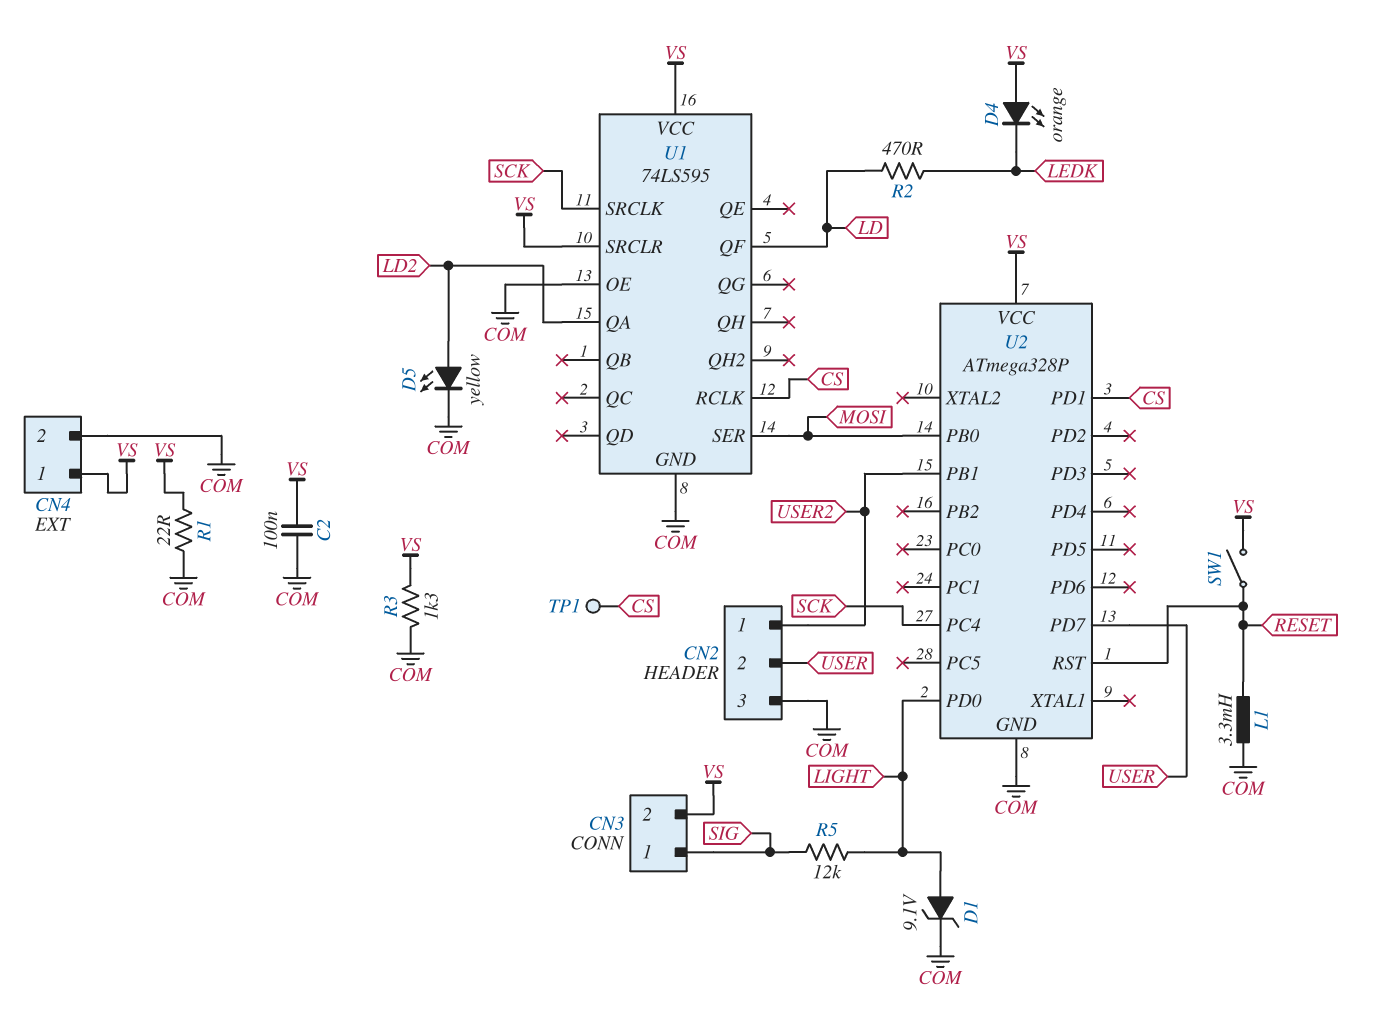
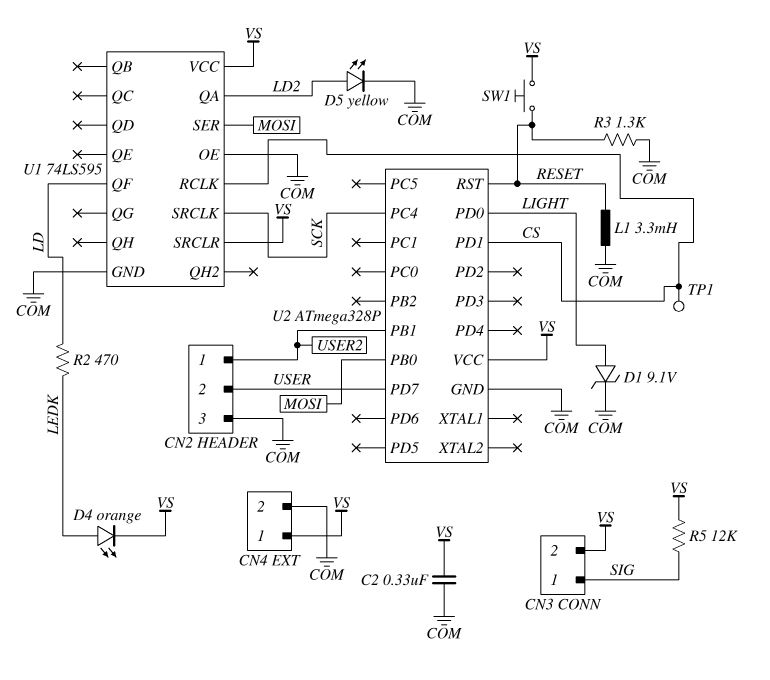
C2: 100nF (COM, VS) -> 330nF (COM, VS)
D4: LED orange (A VS, K LEDK) -> LED orange (A LEDK, K VS)
R1: 22 (COM, VS) -> none
R3: 1.3k (COM, VS) -> 1.3k (COM, RESET)
R5: 12k (LIGHT, SIG) -> 12k (SIG, VS)
SW1: switch (RESET, VS) -> button (RESET, VS)

